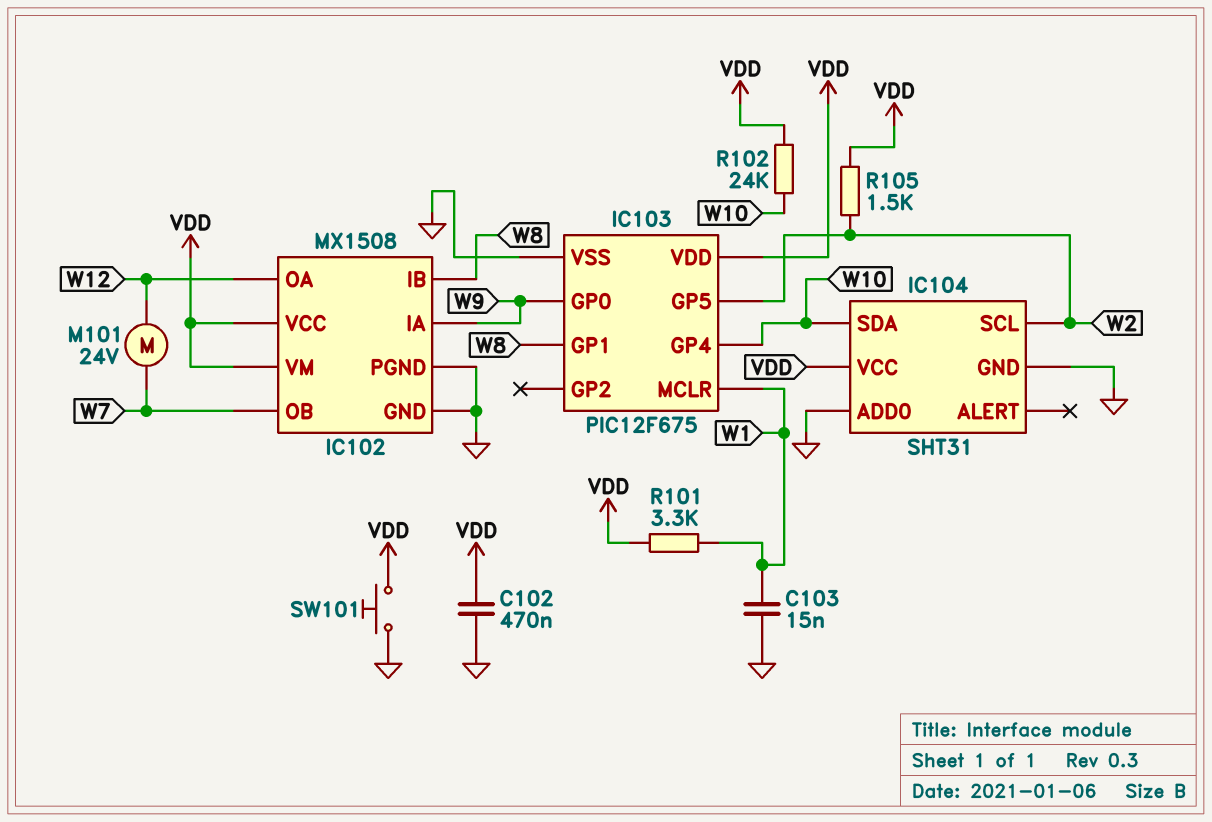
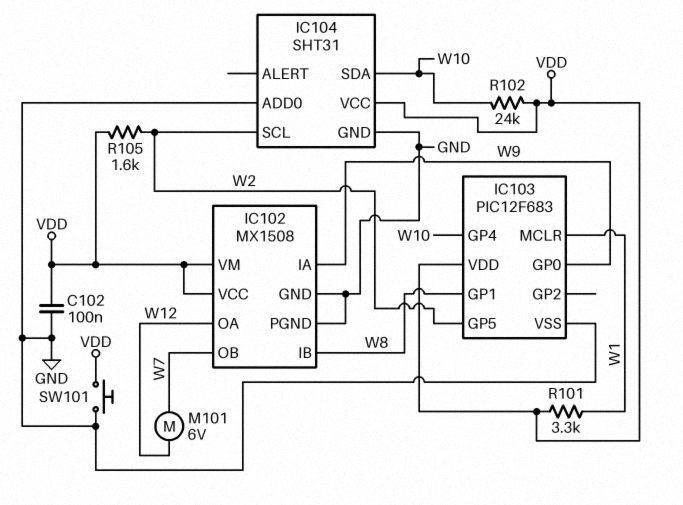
C102: 470nF (GND, VDD) -> 100nF (GND, VDD)
C103: 15nF (GND, W1) -> none
IC103: PIC12F675 -> PIC12F683
M101: motor 24V (W7, W12) -> motor 6V (W7, W12)
R105: 1.5k (VDD, W2) -> 1.6k (VDD, W2)

